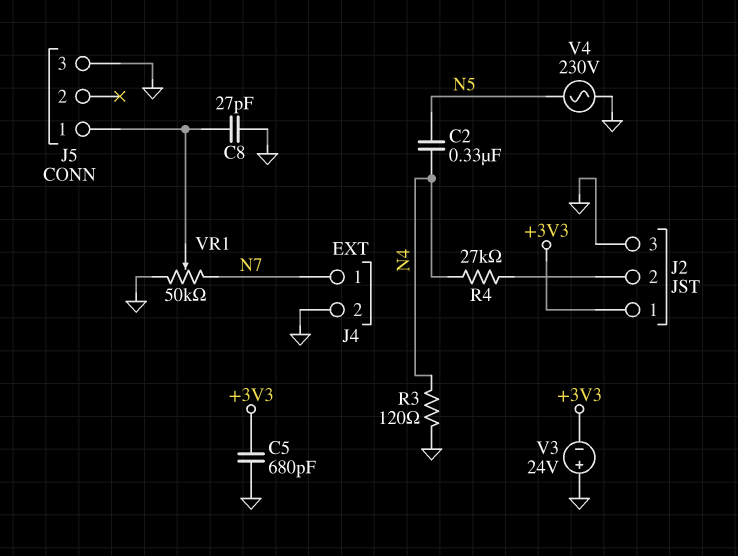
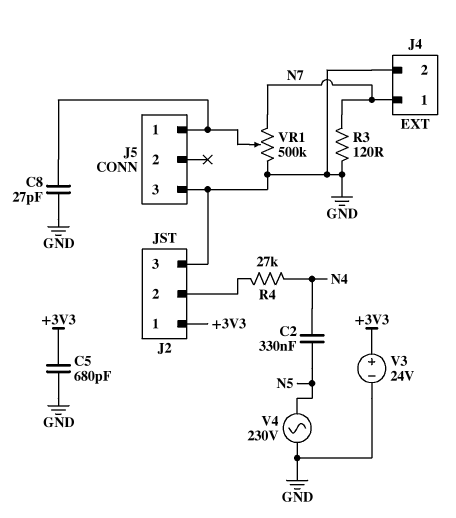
R3: 120 (GND, N4) -> 120 (GND, N7)
V3: 24V (plus GND, minus +3V3) -> 24V (plus +3V3, minus GND)
VR1: 50k (GND, N7, wiper J5/1) -> 500k (GND, N7, wiper J5/1)

